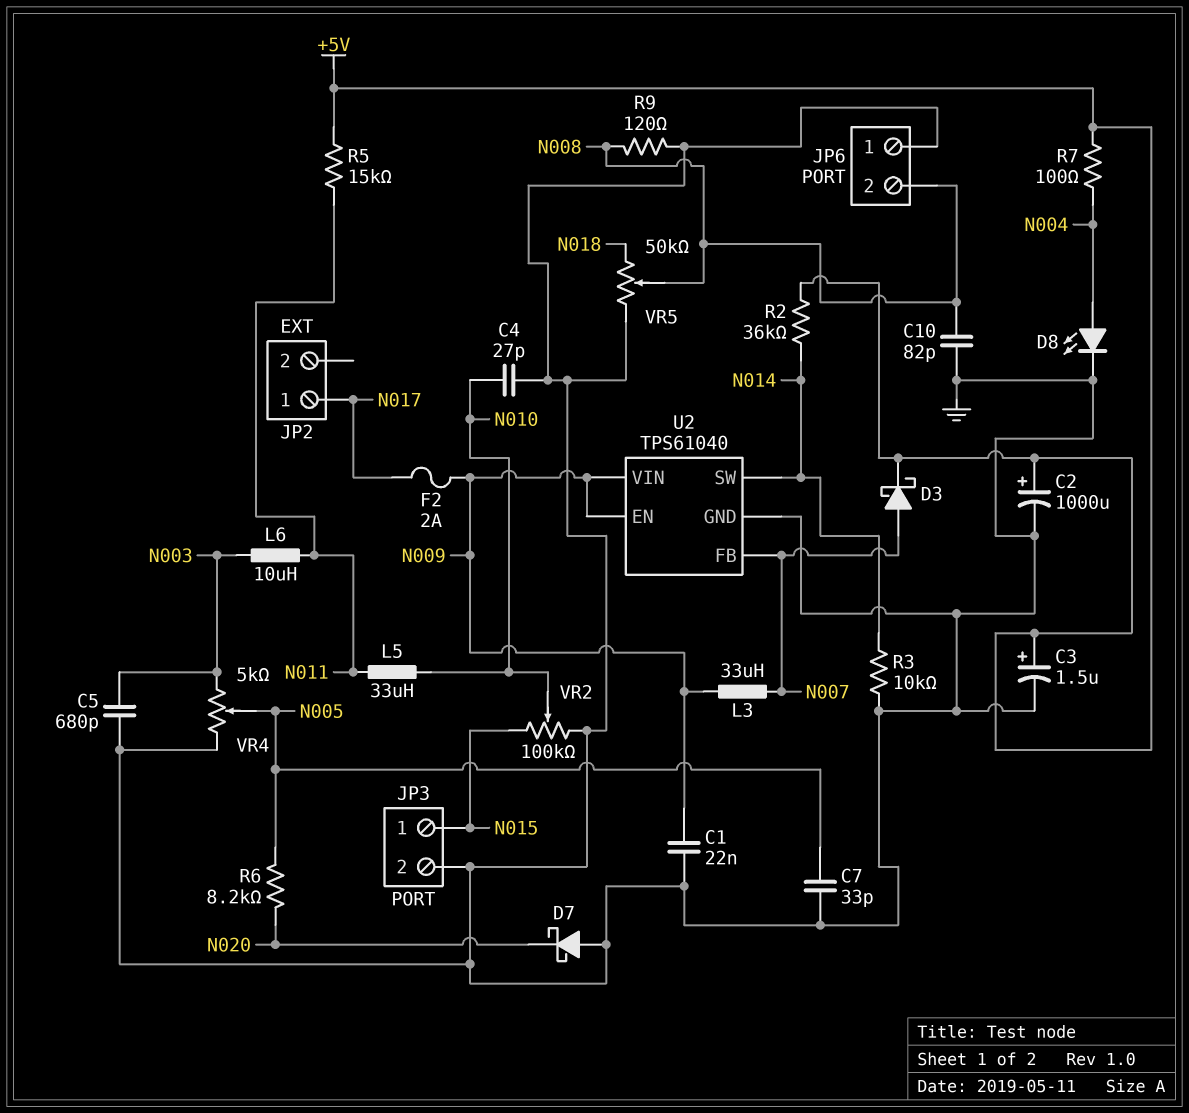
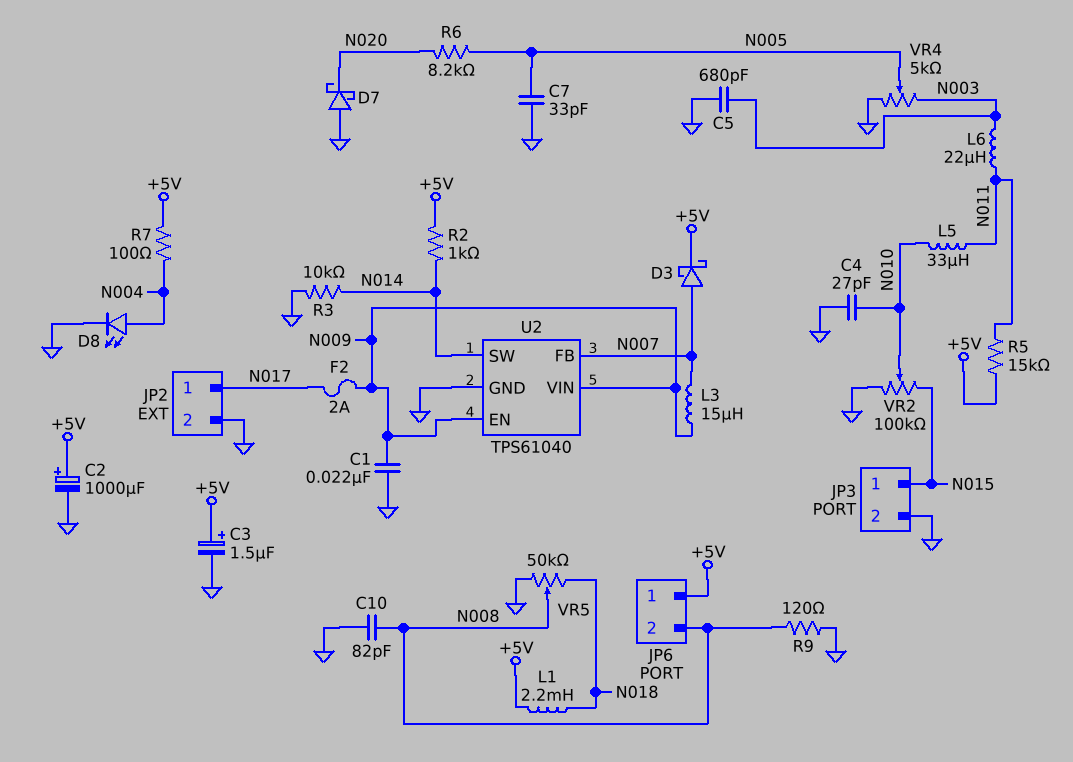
JP2 pin 2: none -> GND
JP6 pin 1: GND -> +5V
L1: none -> 2.2mH (+5V, N018)
L3: 33uH (N007, N009) -> 15uH (N007, N009)
L6: 10uH (N003, N011) -> 22uH (N003, N011)
R2: 36k (+5V, N014) -> 1k (+5V, N014)

